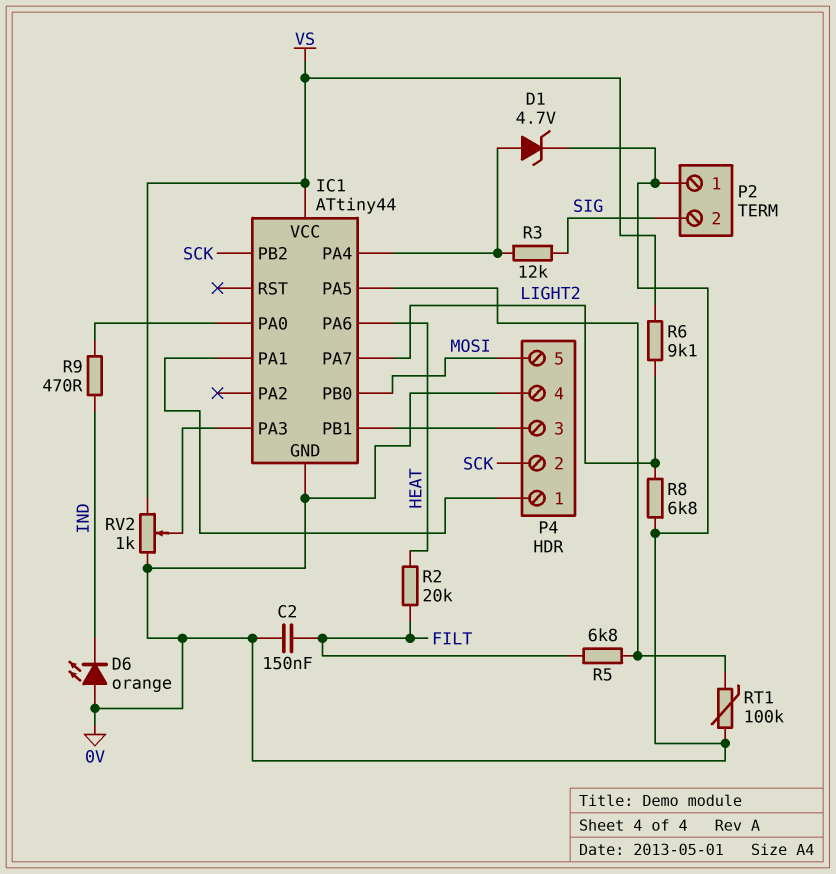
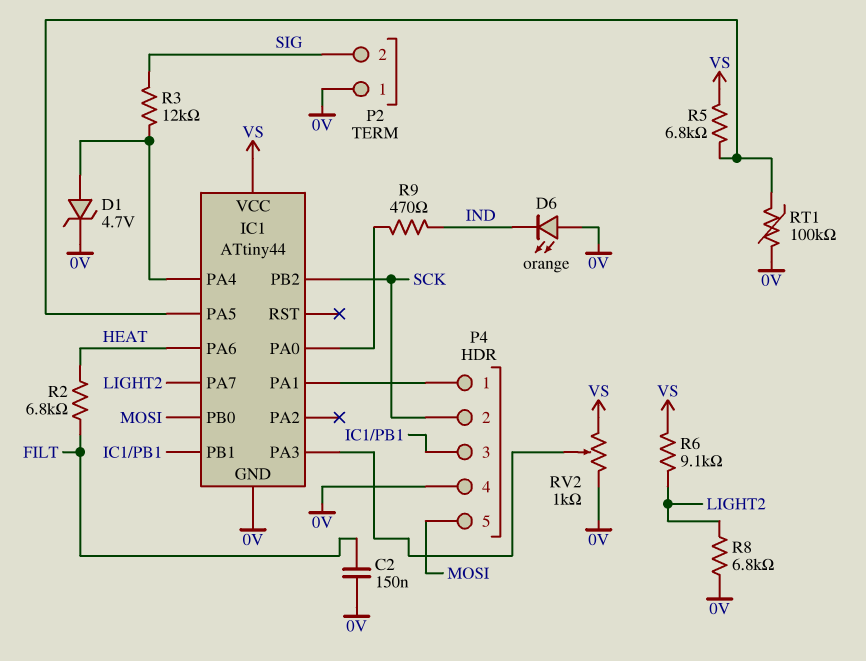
R2: 20k (FILT, HEAT) -> 6.8k (FILT, HEAT)
R5: 6.8k (FILT, IC1/PA5) -> 6.8k (IC1/PA5, VS)

